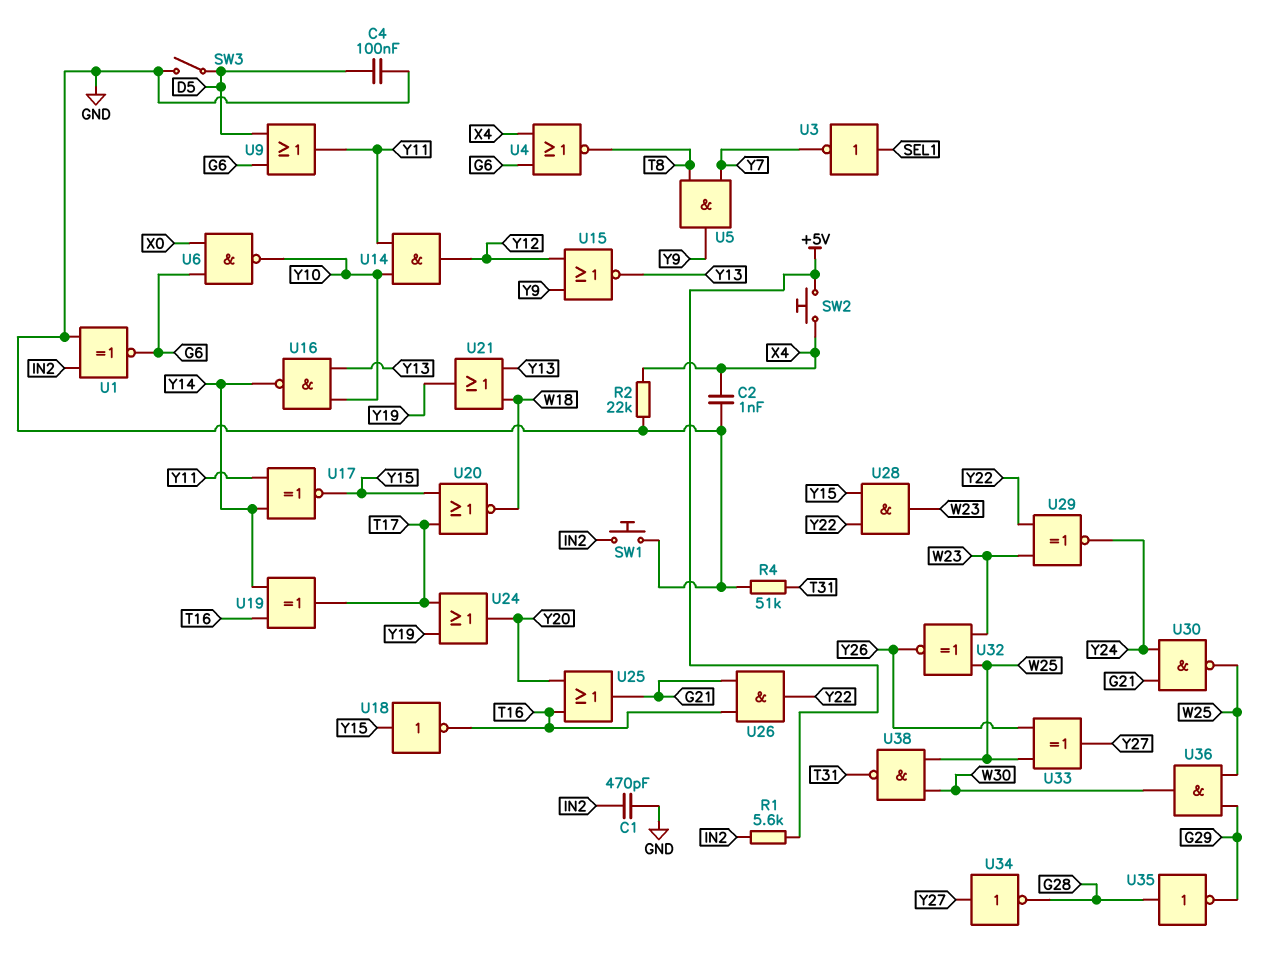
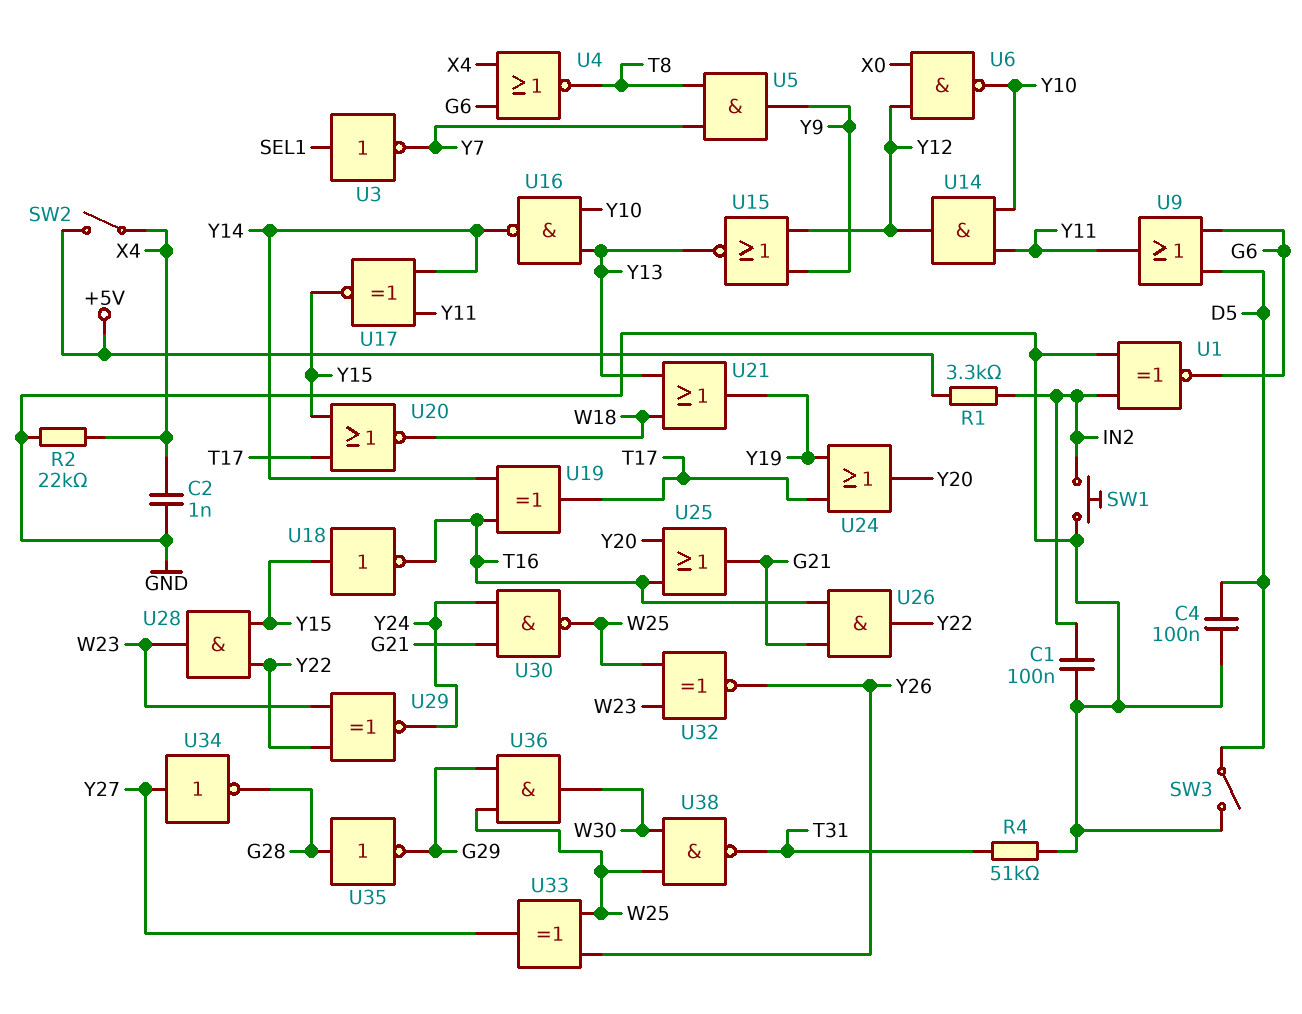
C1: 470pF (GND, IN2) -> 100nF (GND, IN2)
R1: 5.6k (+5V, IN2) -> 3.3k (+5V, IN2)
SW2: button (+5V, X4) -> switch (+5V, X4)
U6: NAND (in G6, in X0, out Y10) -> NAND (in X0, in Y12, out Y10)

